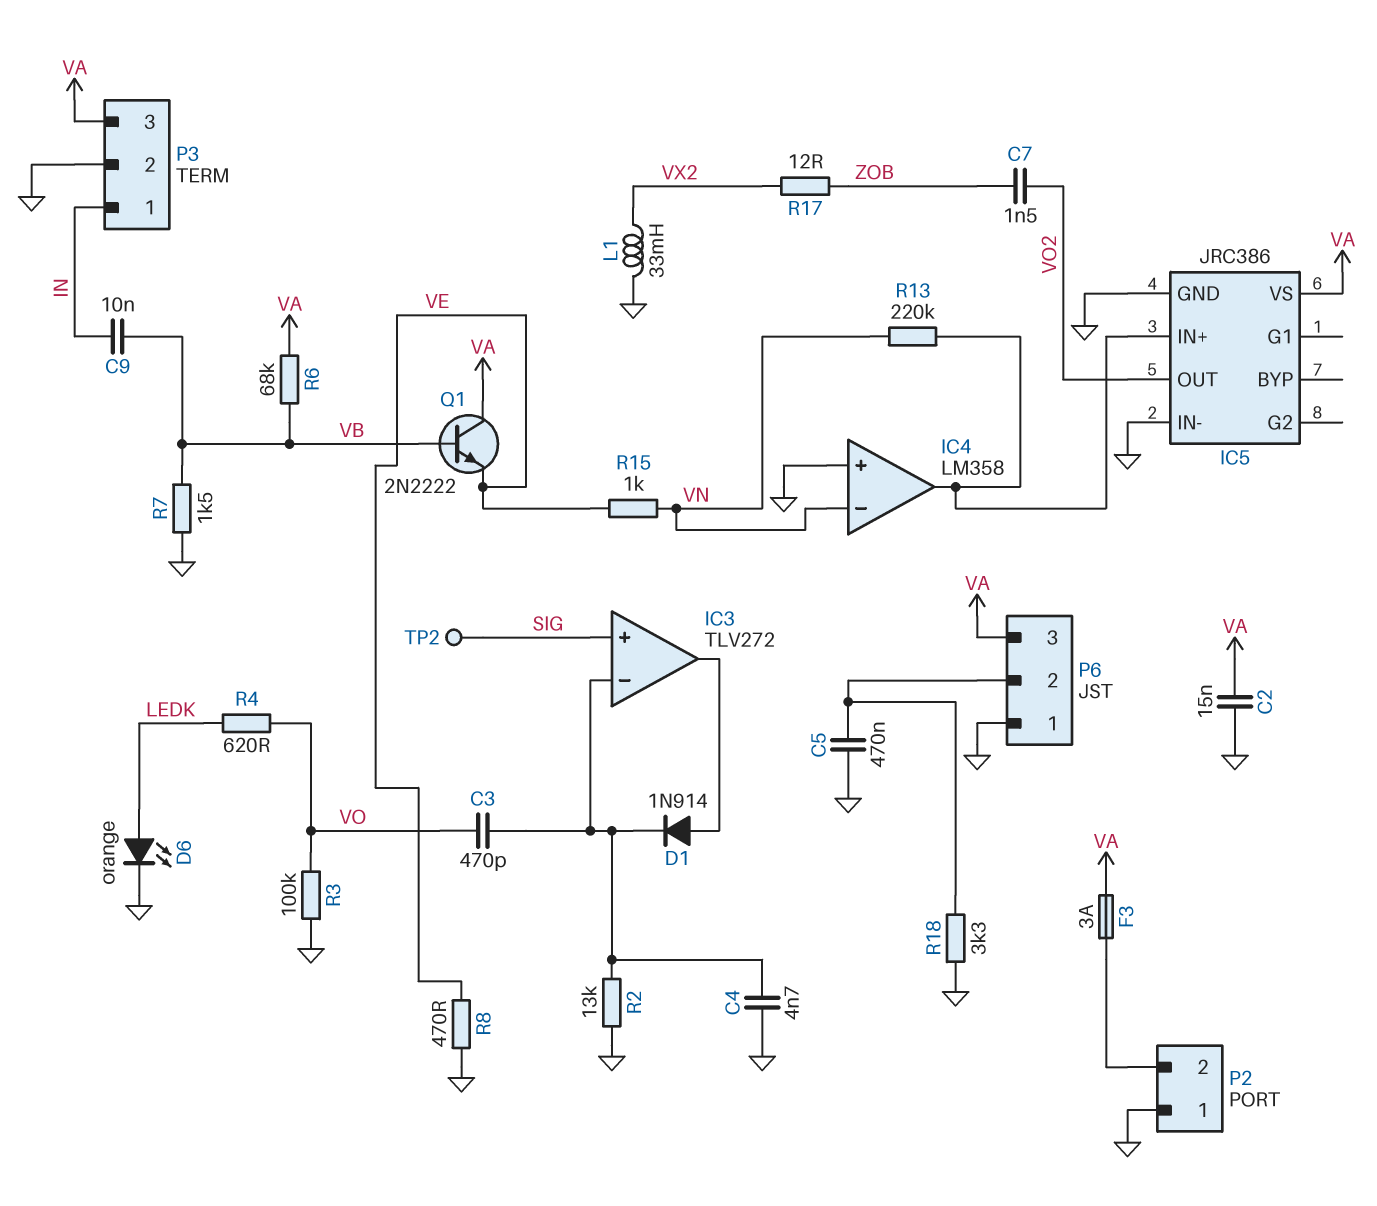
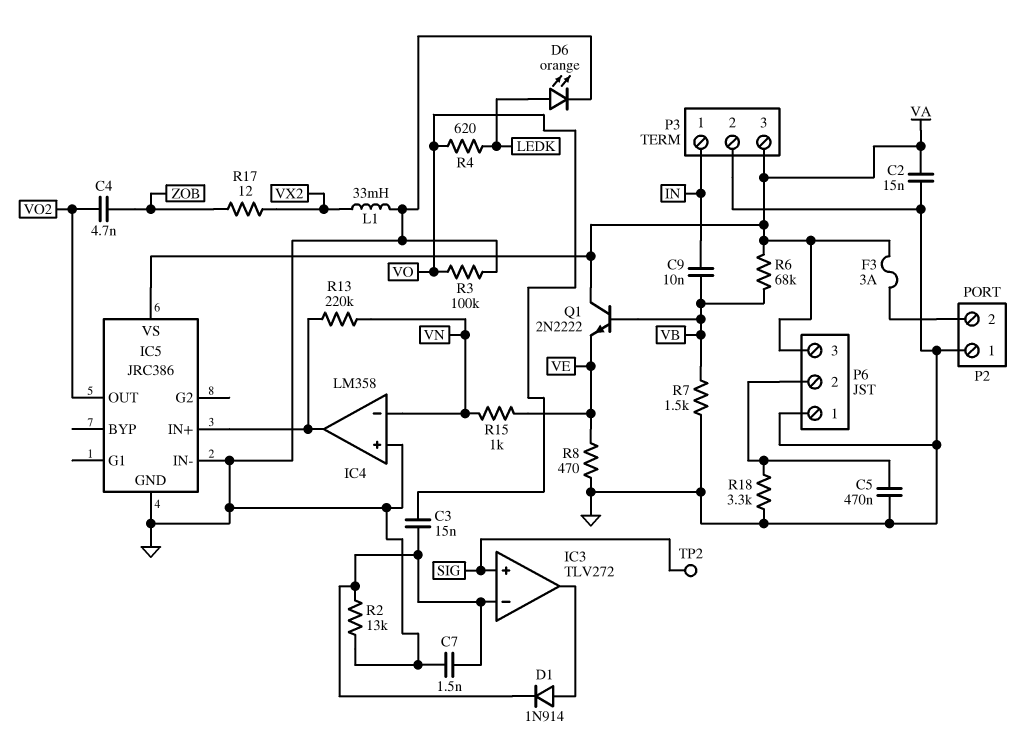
C3: 470pF (IC3/in-, VO) -> 15nF (IC3/in-, VO)
C4: 4.7nF (GND, IC3/in-) -> 4.7nF (VO2, ZOB)
C7: 1.5nF (VO2, ZOB) -> 1.5nF (GND, IC3/in-)

